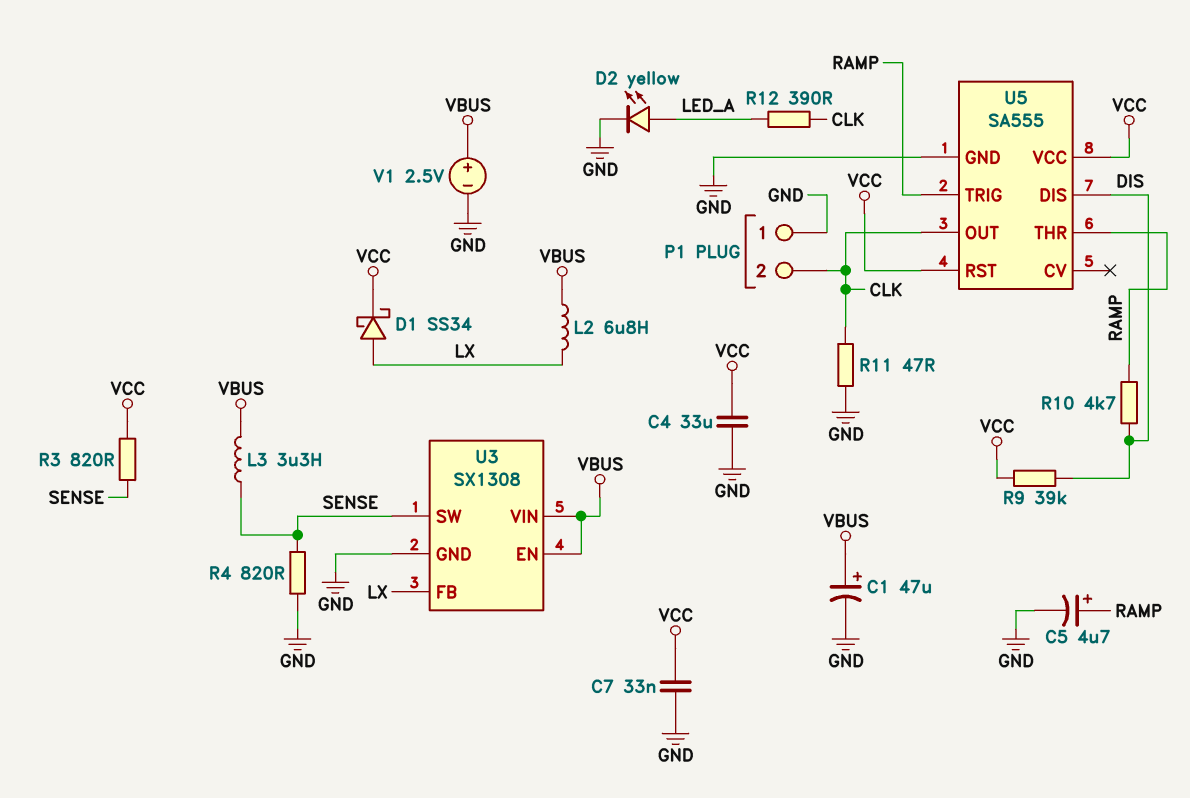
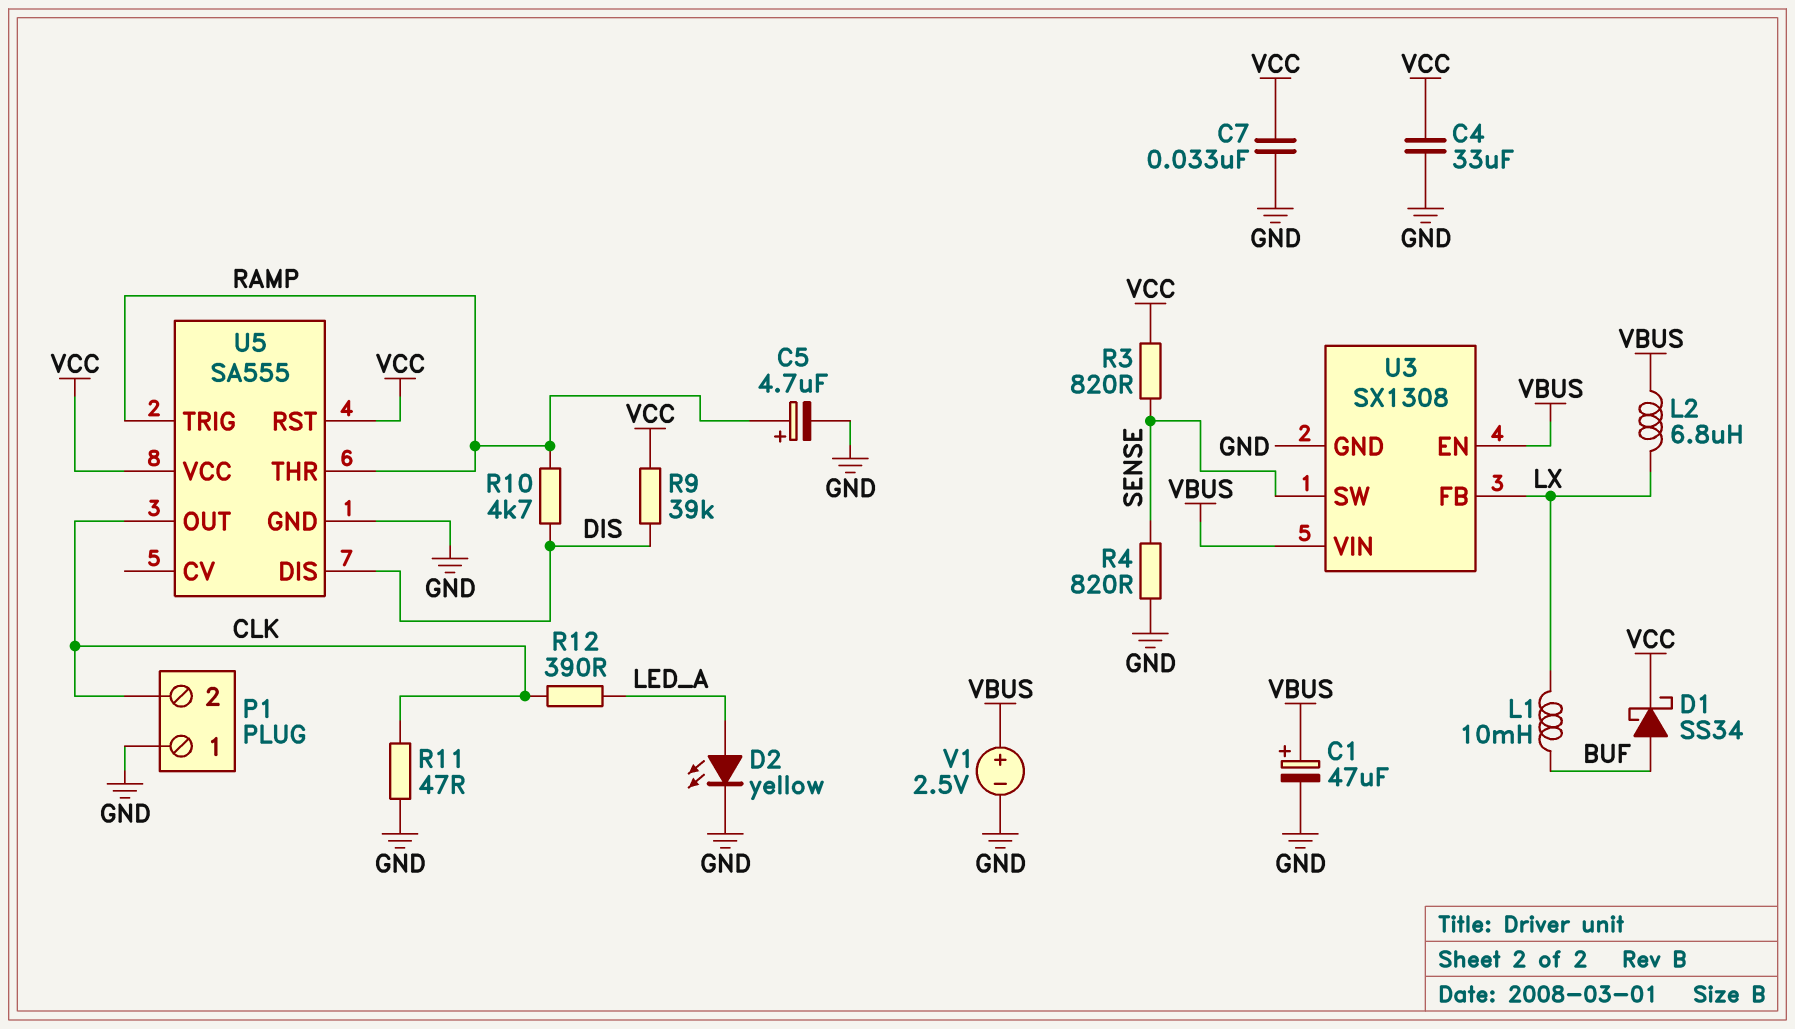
D1: schottky SS34 (A LX, K VCC) -> schottky SS34 (A BUF, K VCC)
L1: none -> 10mH (BUF, LX)
L3: 3.3uH (SENSE, VBUS) -> none

